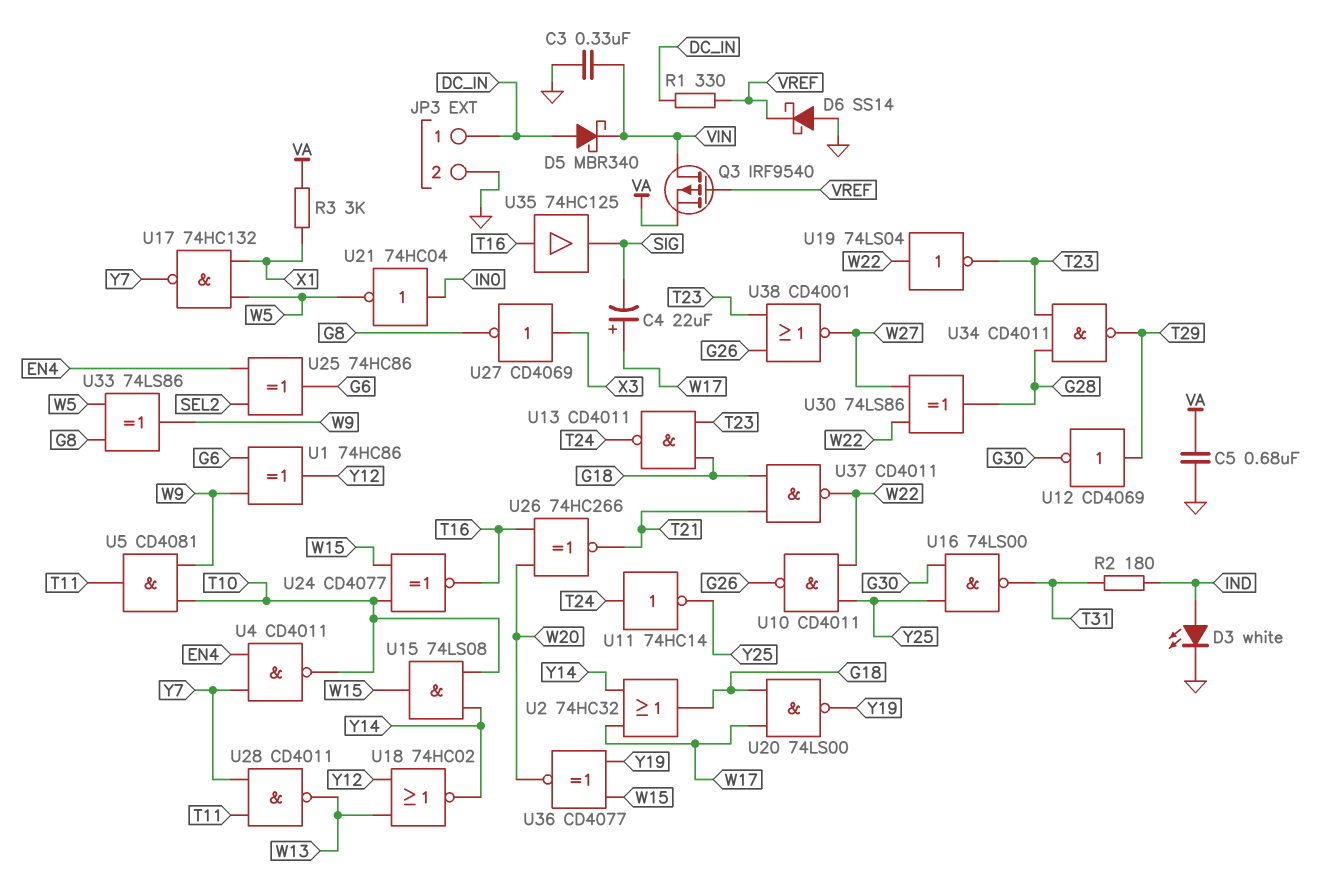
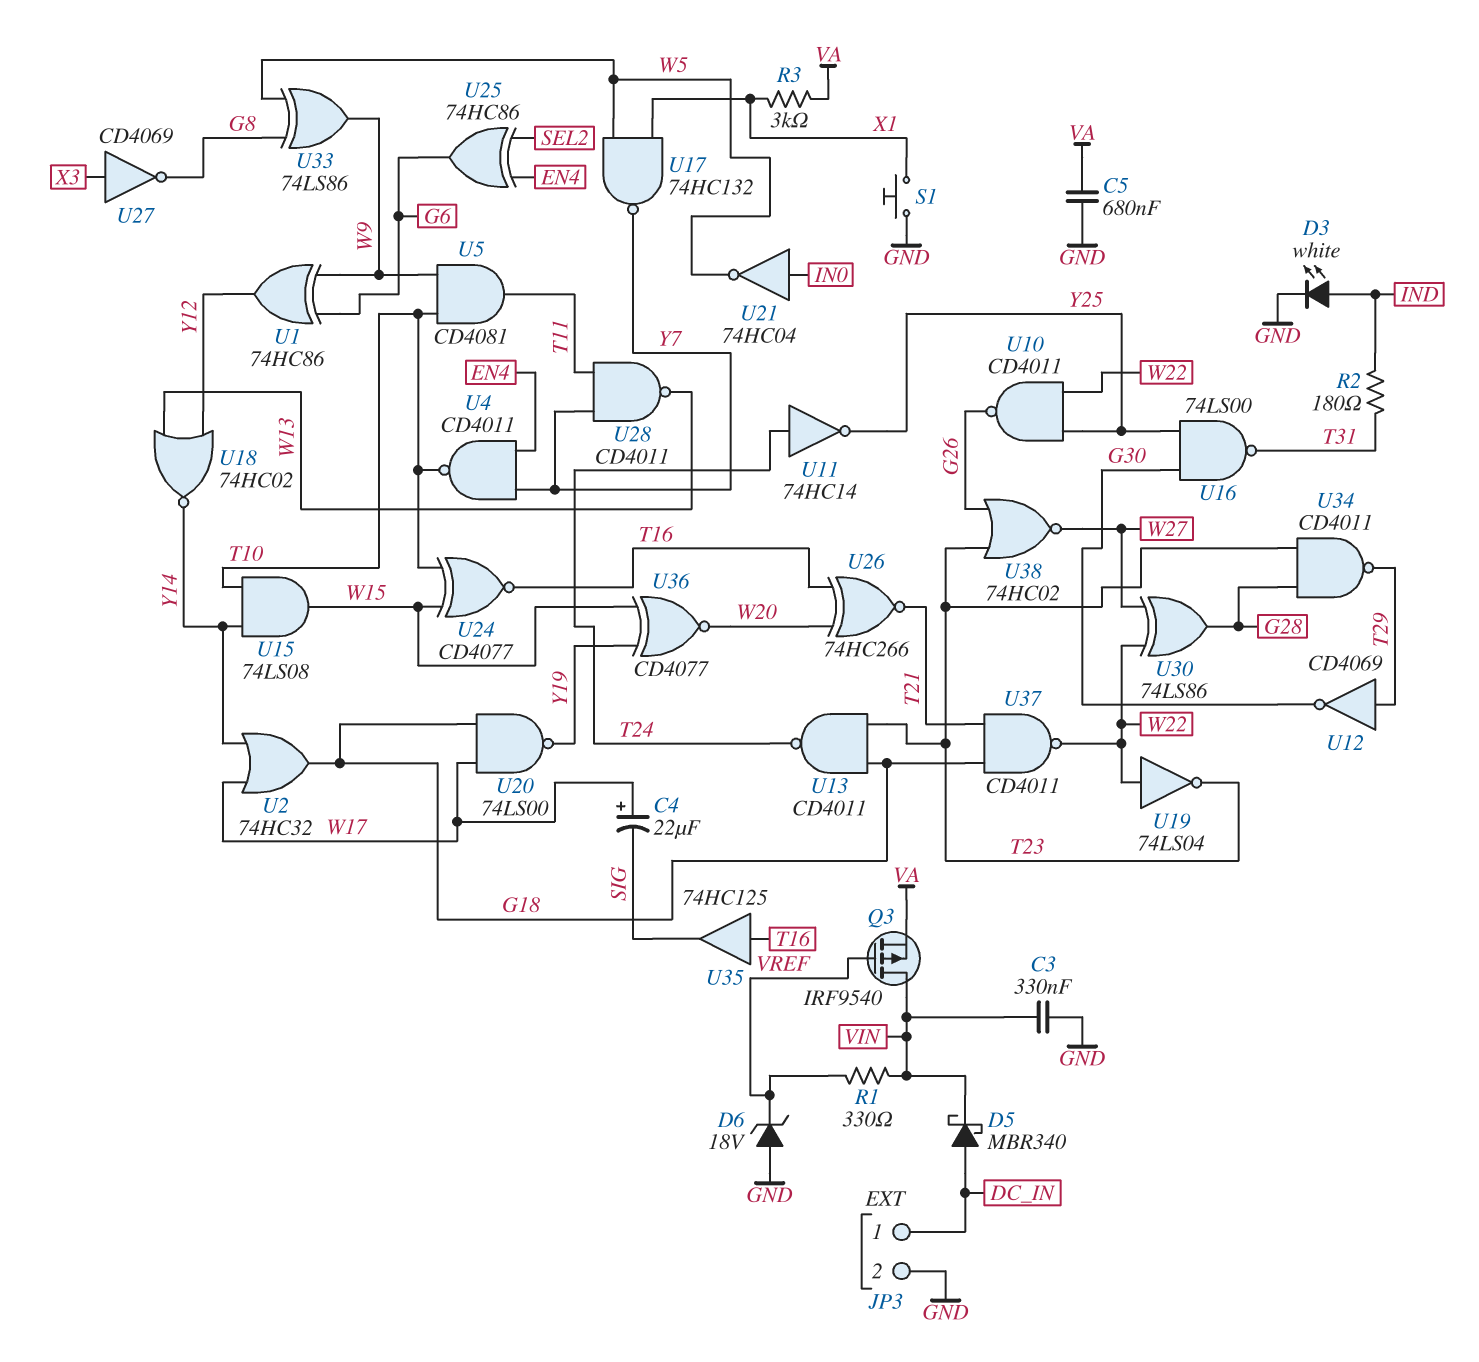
D6: schottky SS14 (A GND, K VREF) -> zener 18V (A GND, K VREF)
R1: 330 (DC_IN, VREF) -> 330 (VIN, VREF)
S1: none -> button (GND, X1)
U38: NOR CD4001 (in G26, in T23, out W27) -> NOR 74HC02 (in G26, in T23, out W27)

